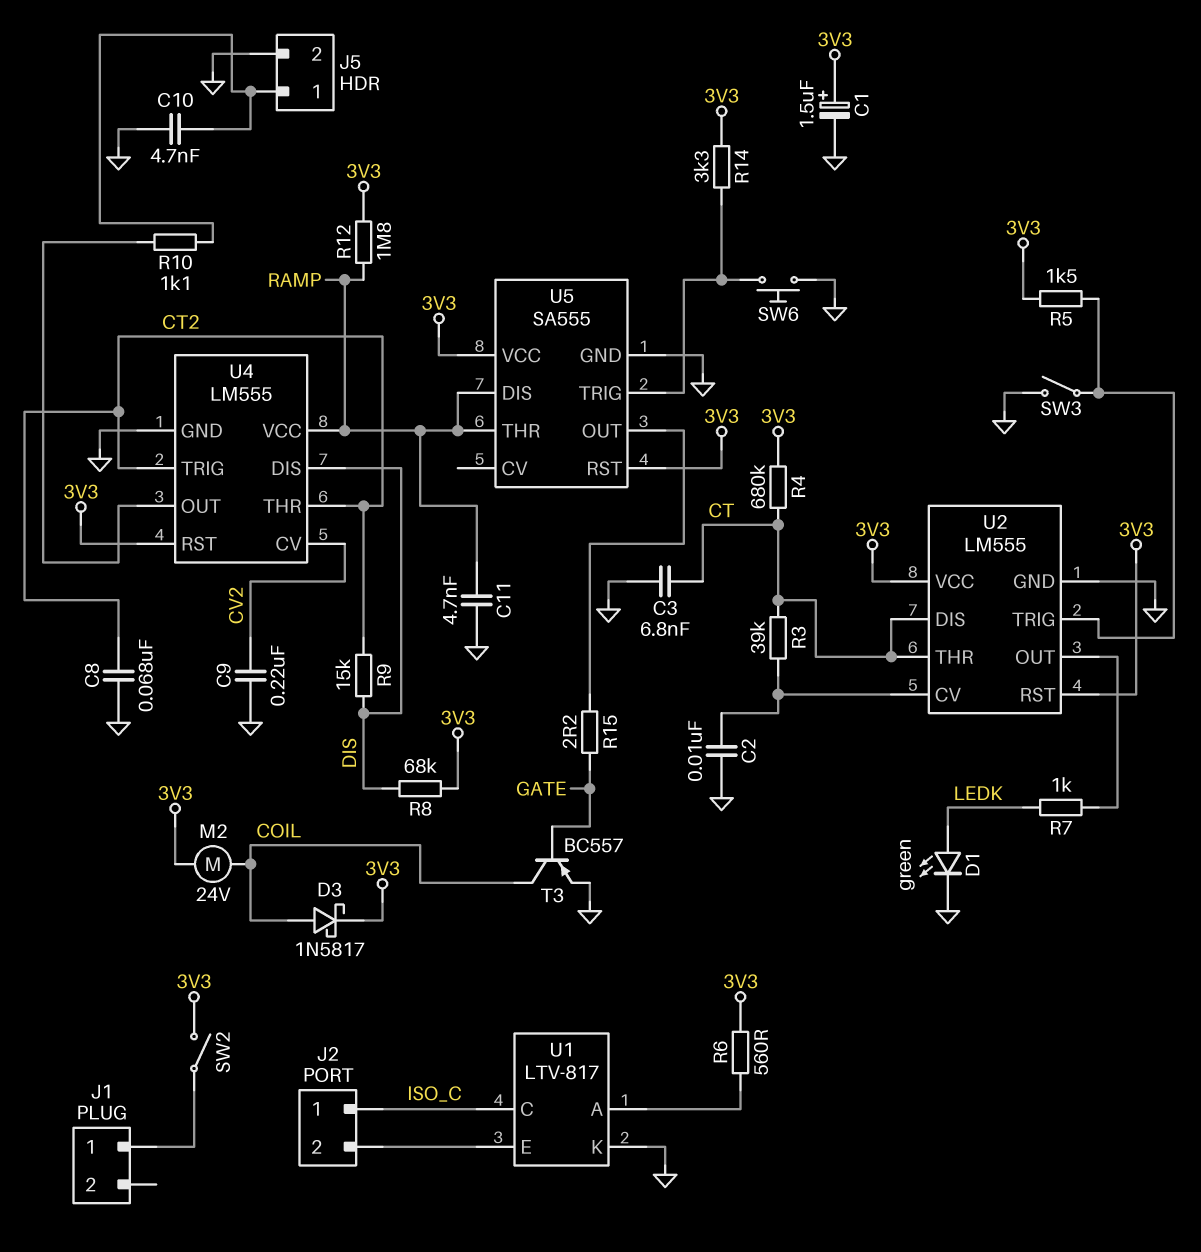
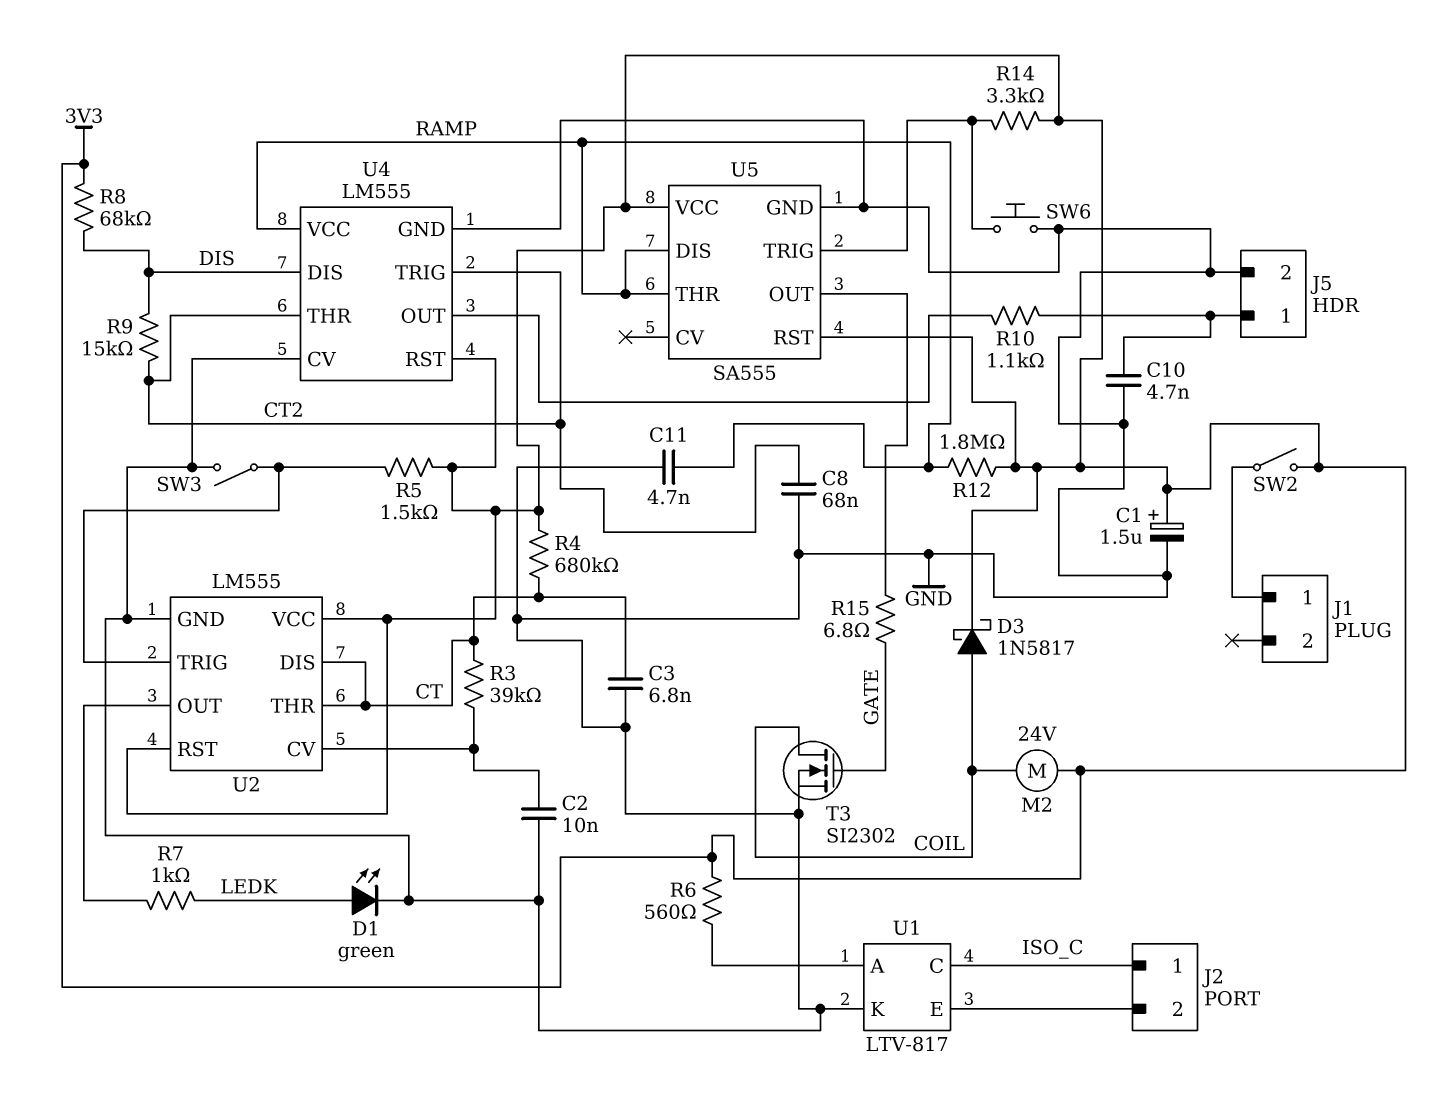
C9: 220nF (CV2, GND) -> none
R15: 2.2 (GATE, U5/OUT) -> 6.8 (GATE, U5/OUT)
T3: PNP BC557 (B GATE, C COIL, E GND) -> NMOS SI2302 (G GATE, D COIL, S GND)
U4 pin CV: CV2 -> GND

